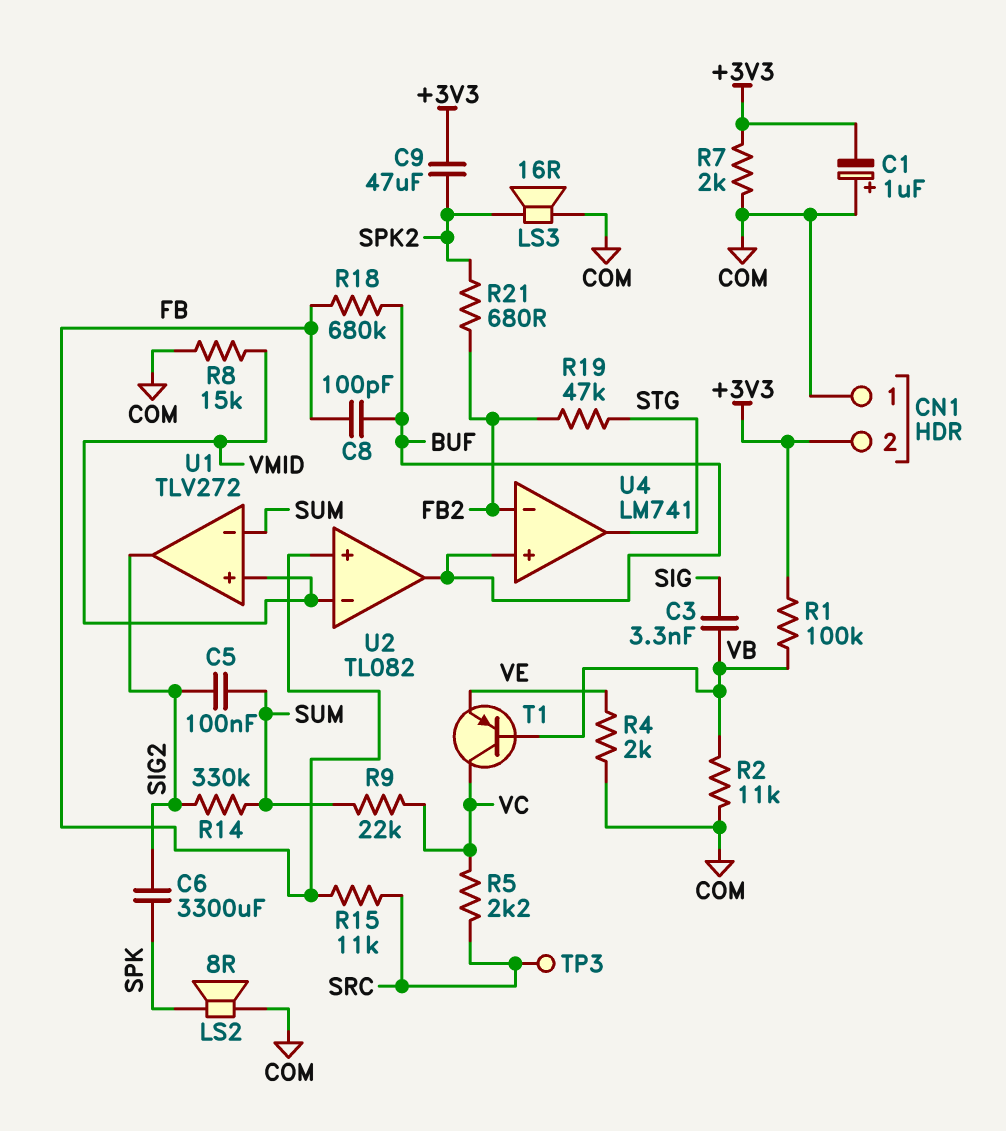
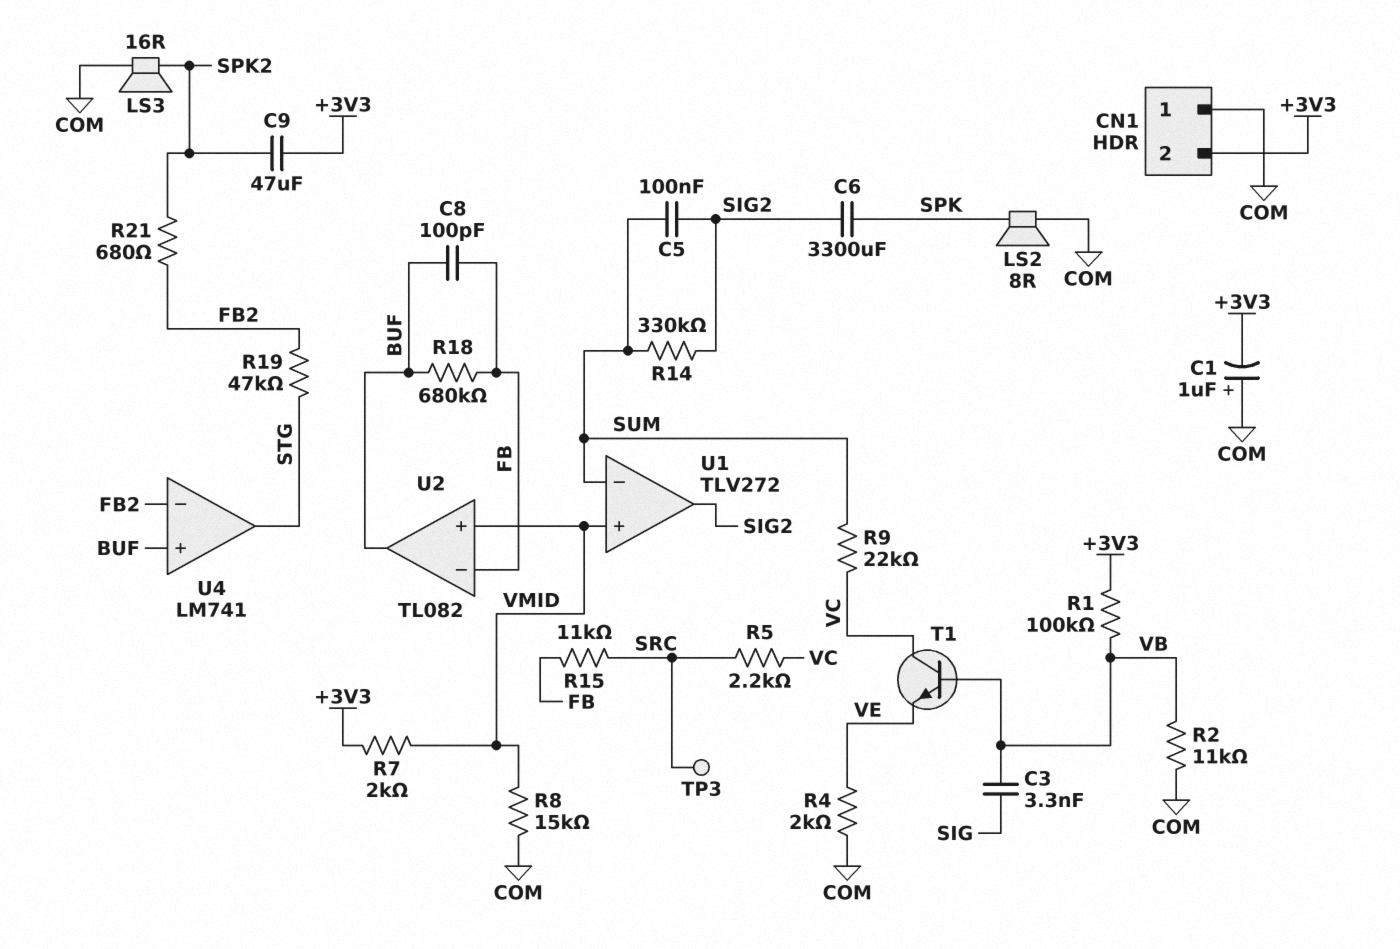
R7: 2k (+3V3, COM) -> 2k (+3V3, VMID)
T1: PNP (B VB, C VC, E VE) -> NPN (B VB, C VC, E VE)
U2 pin in+: FB -> VMID
U2 pin in-: VMID -> FB

